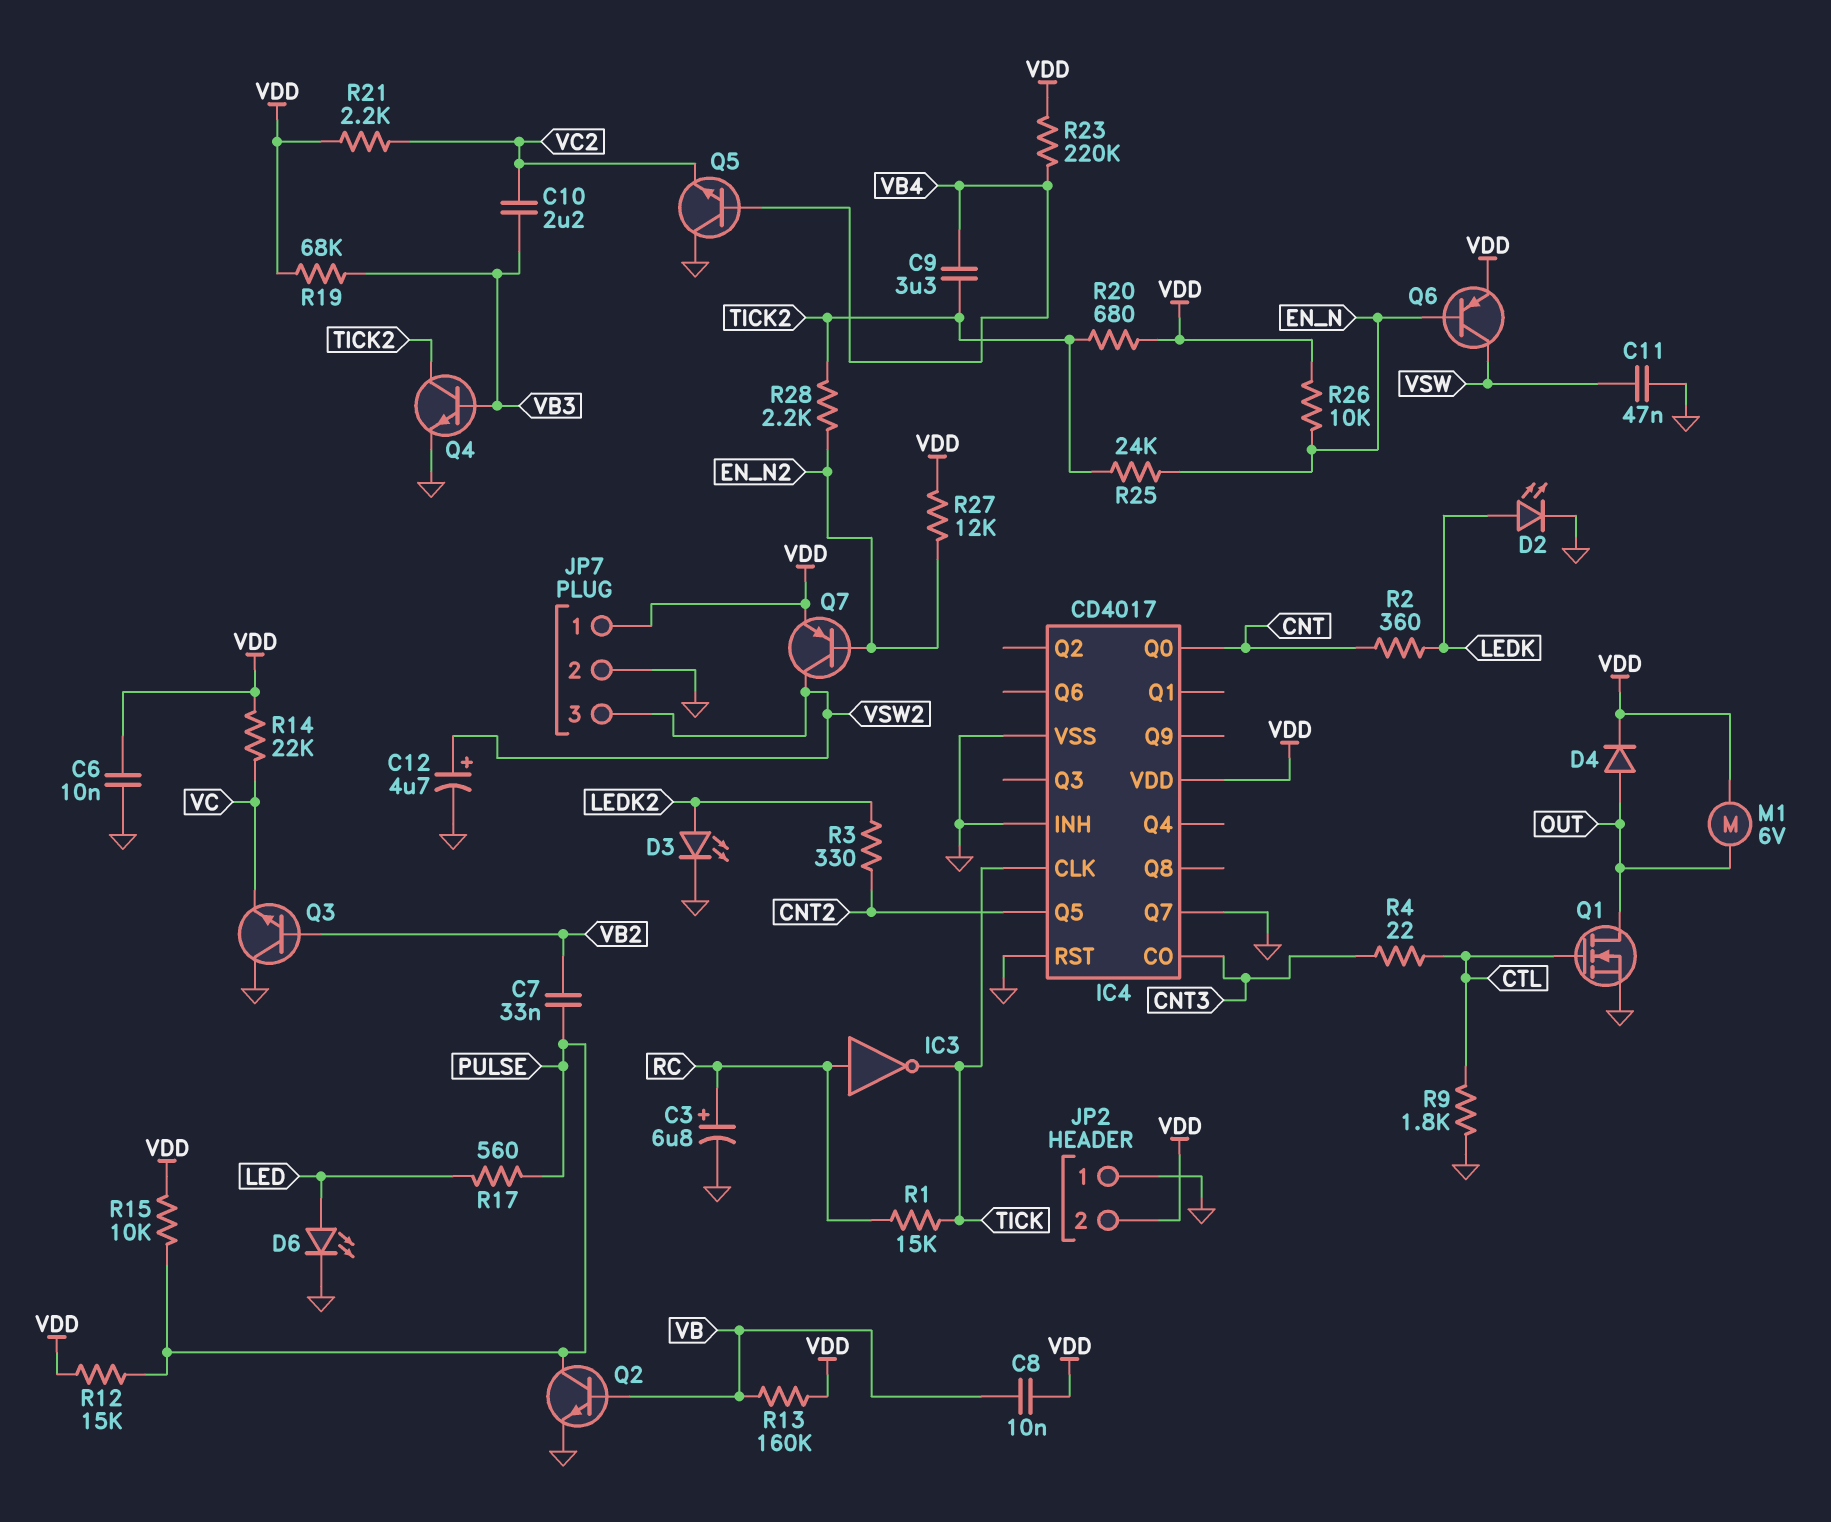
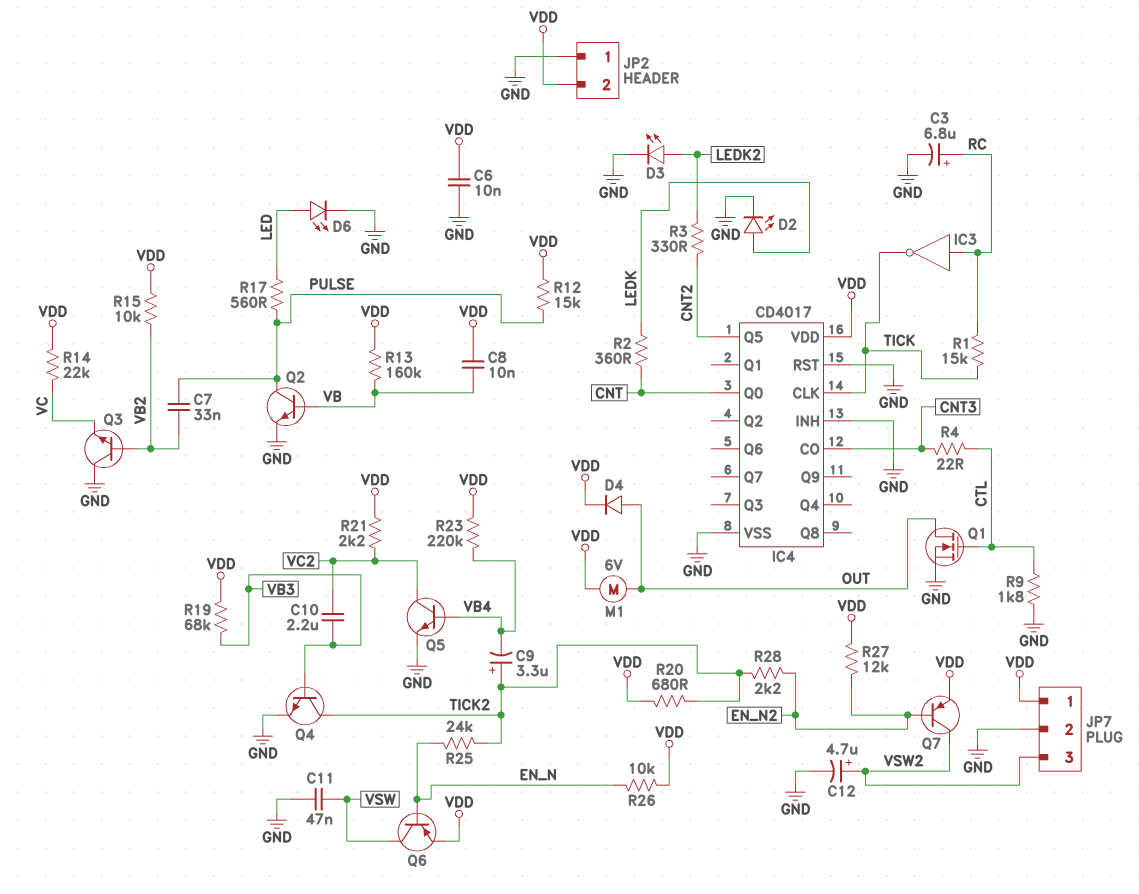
C9: 3.3uF (TICK2, VB4) -> 3.3uF (plus TICK2, minus VB4)
IC4 pin Q7: GND -> none
Q5: NPN (B VB4, C GND, E VC2) -> NPN (B VB4, C VC2, E GND)
R15: 10k (PULSE, VDD) -> 10k (VB2, VDD)

